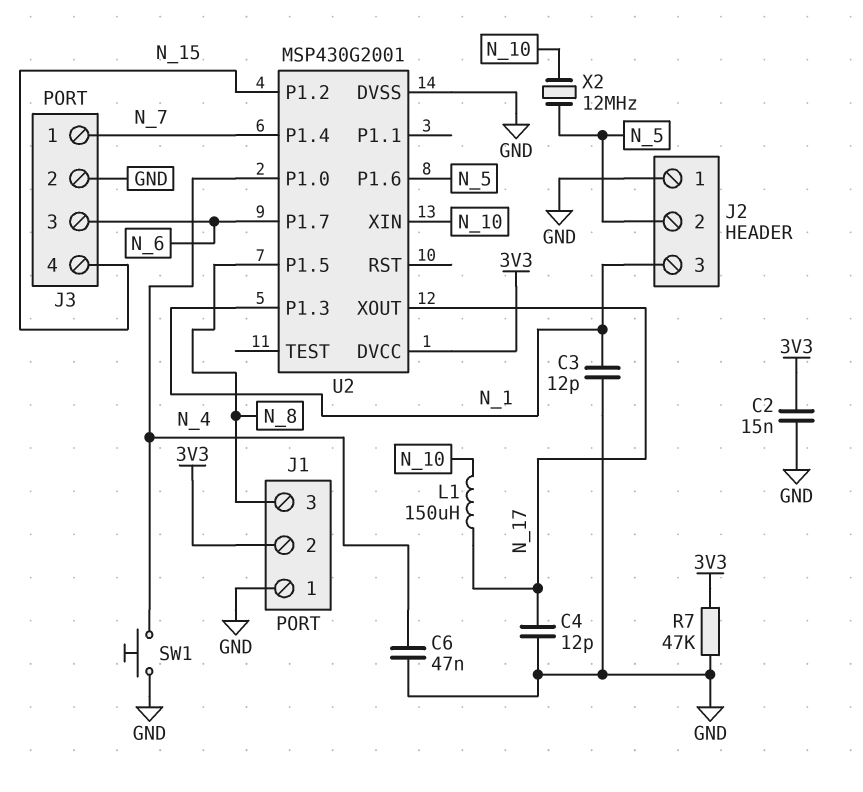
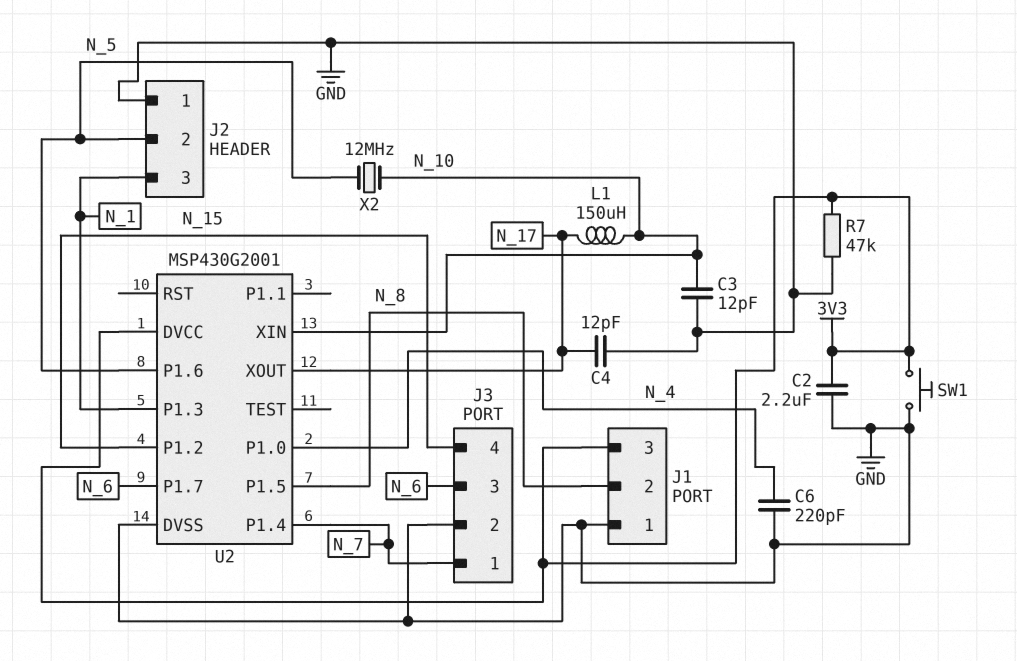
C2: 15nF (3V3, GND) -> 2.2uF (3V3, GND)
C3: 12pF (GND, N_1) -> 12pF (GND, N_10)
C6: 47nF (GND, N_4) -> 220pF (GND, N_4)
J1 pin 2: 3V3 -> N_8
J1 pin 3: N_8 -> 3V3
SW1: button (GND, N_4) -> button (3V3, GND)

